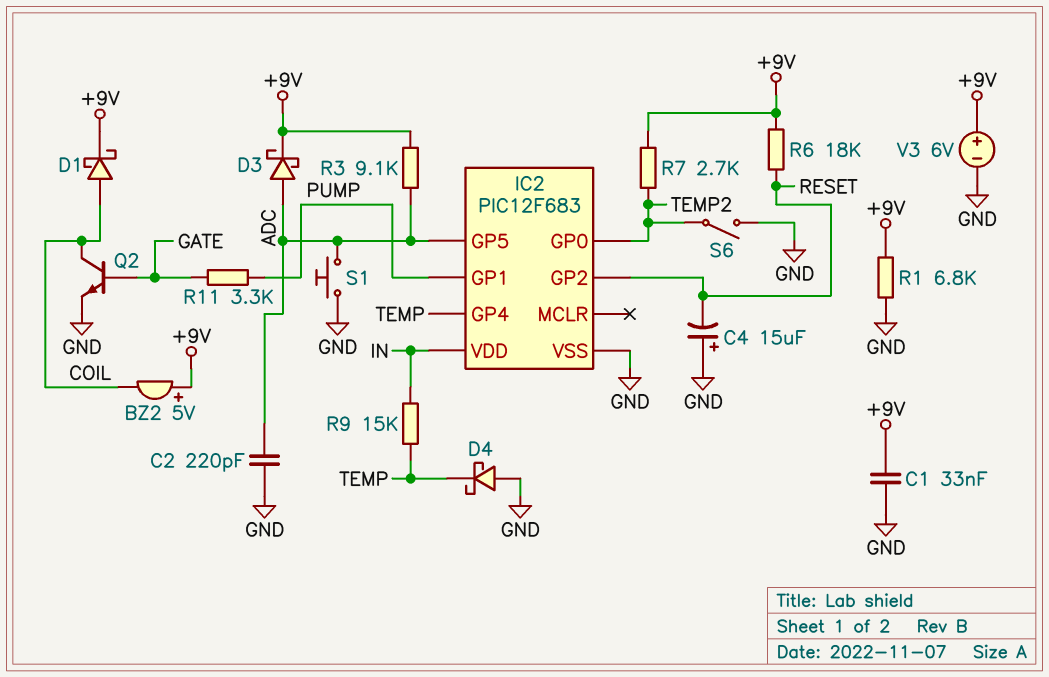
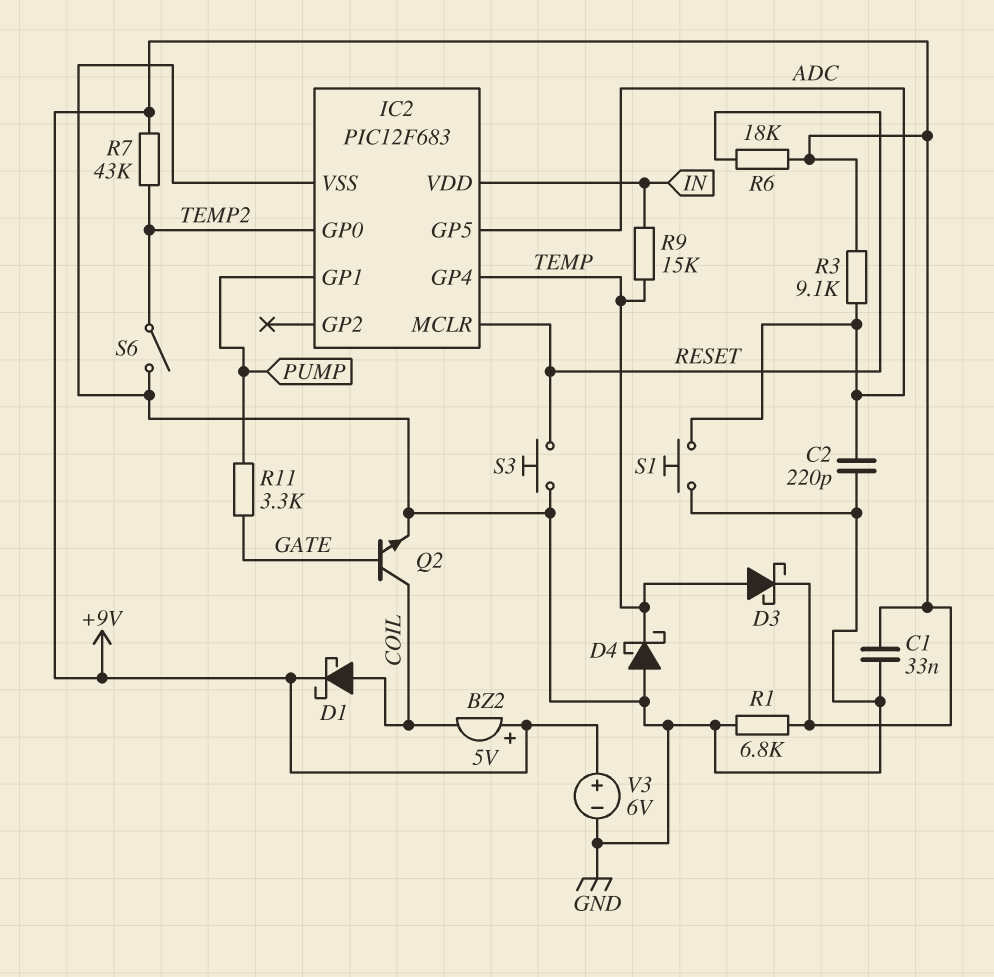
C4: 15uF (plus GND, minus RESET) -> none
D3: schottky (A ADC, K +9V) -> schottky (A TEMP, K +9V)
IC2 pin GP2: RESET -> none
IC2 pin MCLR: none -> RESET
R7: 2.7k (+9V, TEMP2) -> 43k (+9V, TEMP2)
S3: none -> button (GND, RESET)

